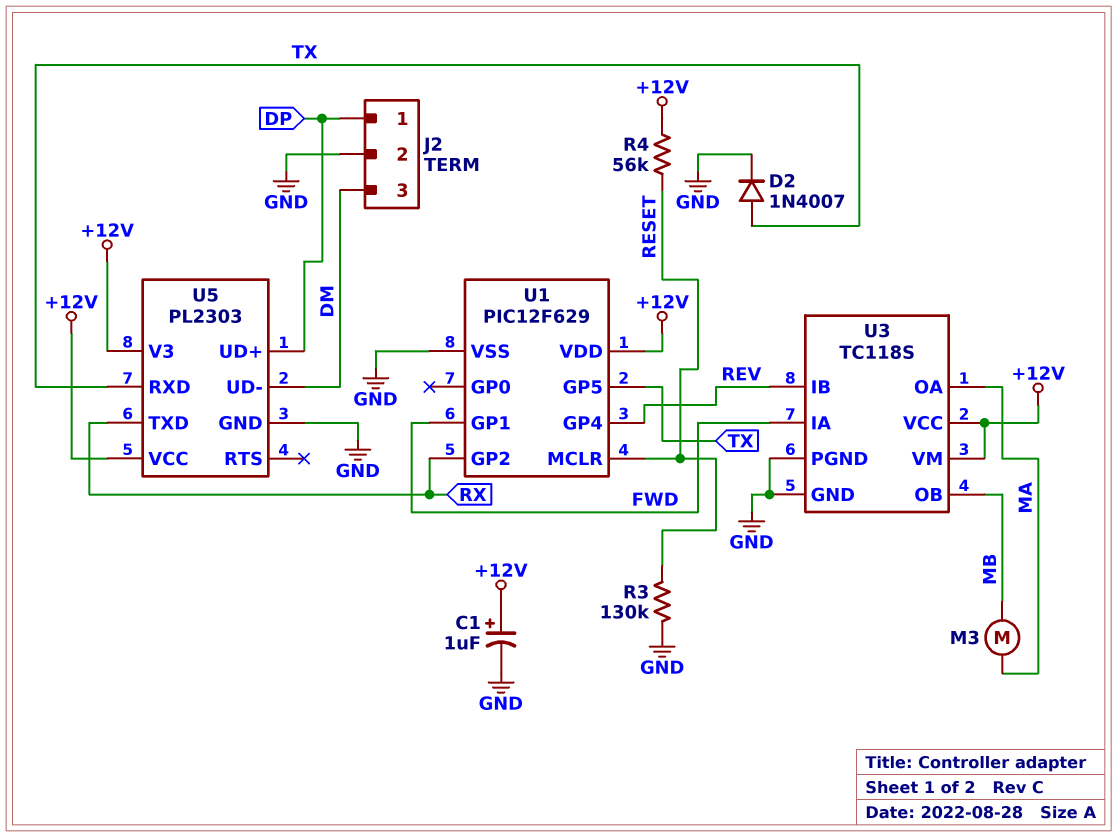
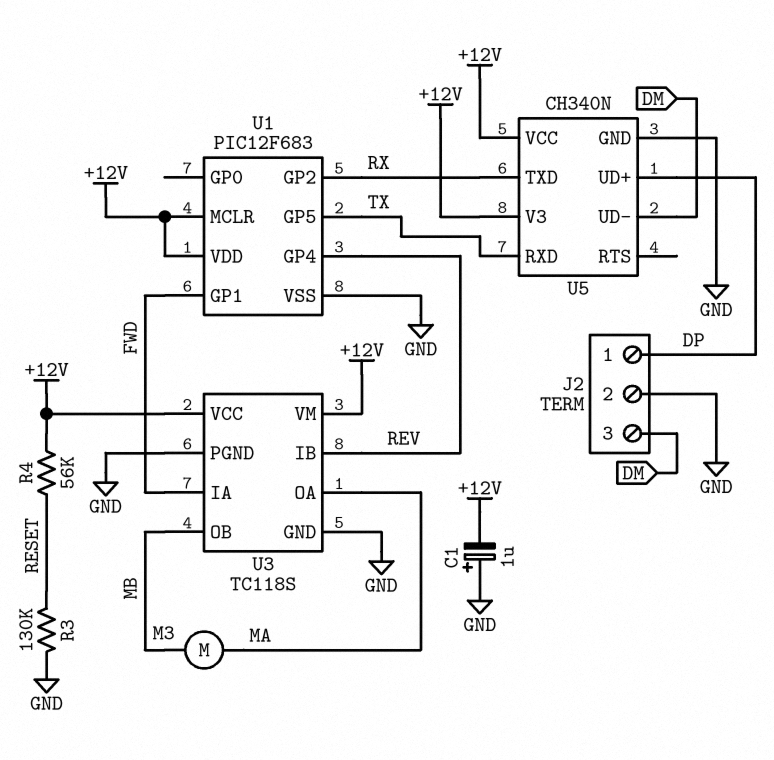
C1: 1uF (plus +12V, minus GND) -> 1uF (plus GND, minus +12V)
D2: diode 1N4007 (A TX, K GND) -> none
U1: PIC12F629 -> PIC12F683
U1 pin MCLR: RESET -> +12V
U5: PL2303 -> CH340N

